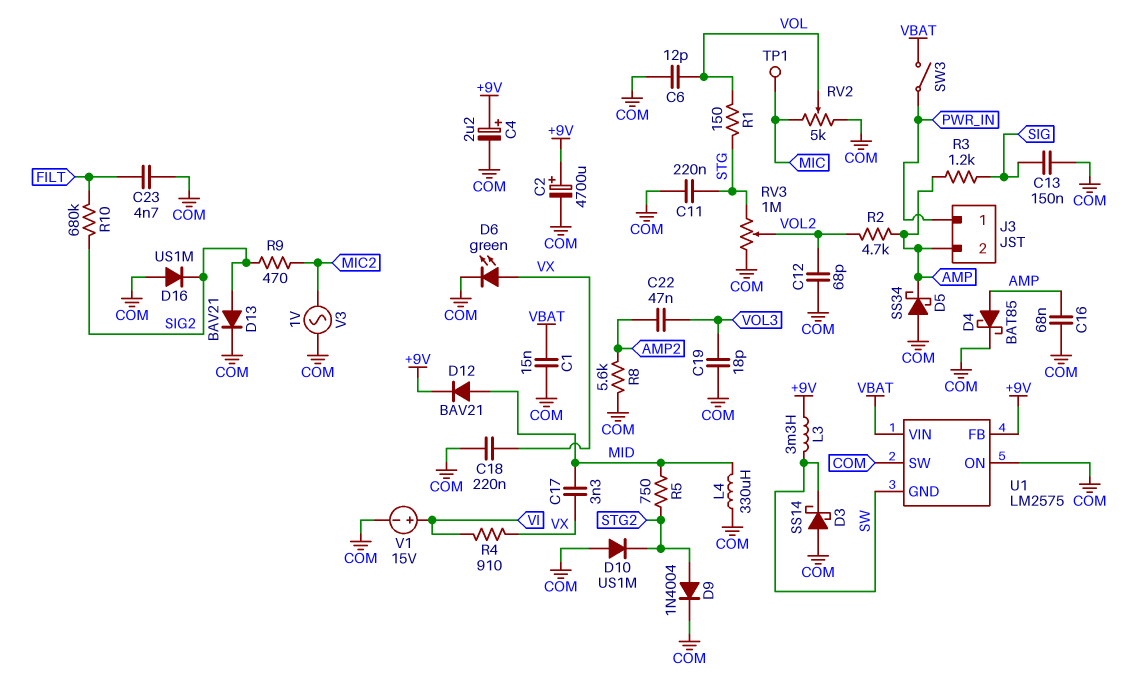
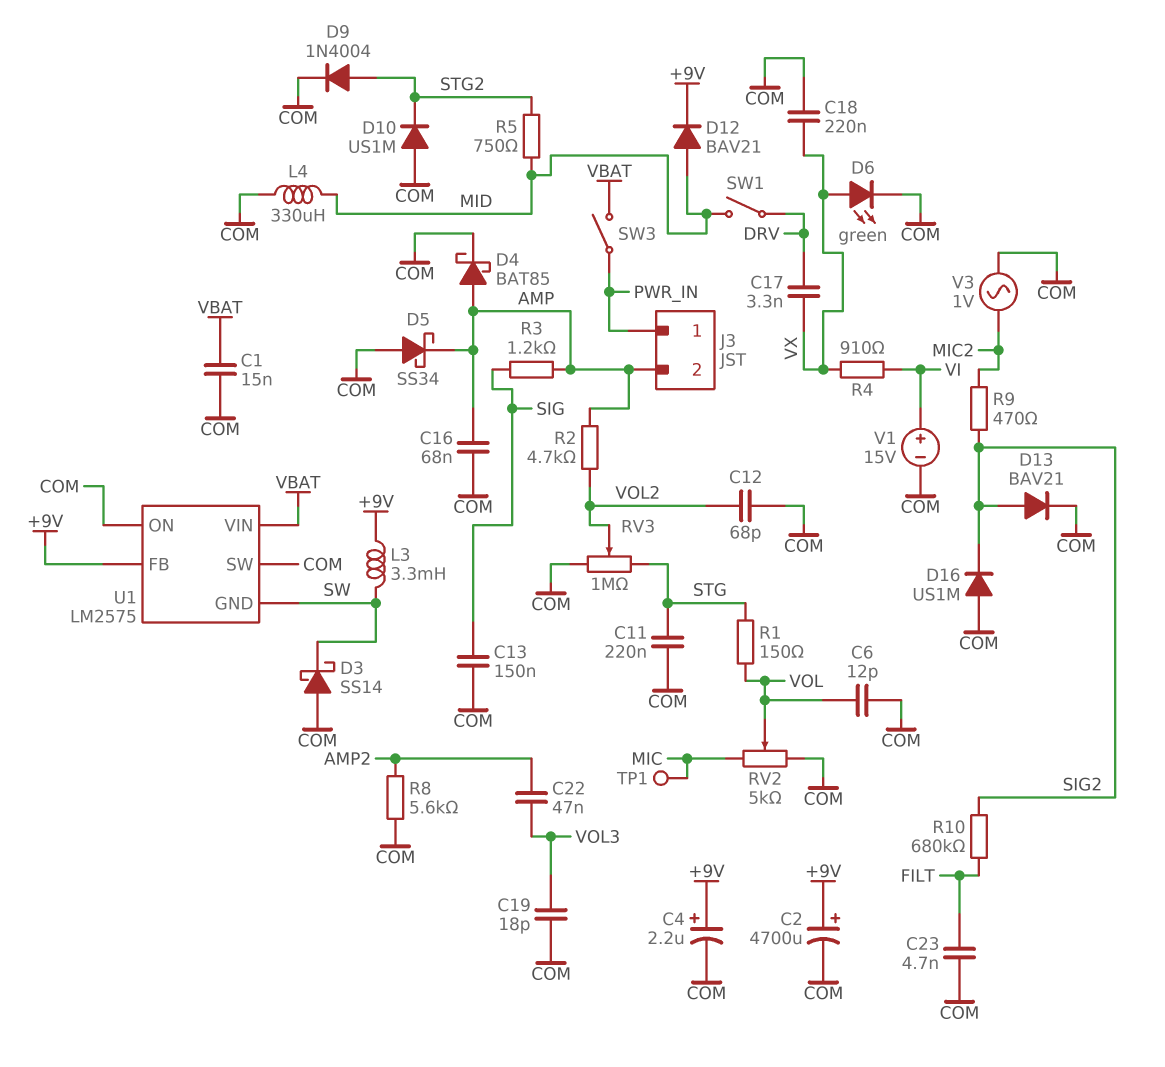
C17: 3.3nF (MID, VX) -> 3.3nF (DRV, VX)
SW1: none -> switch (DRV, MID)

